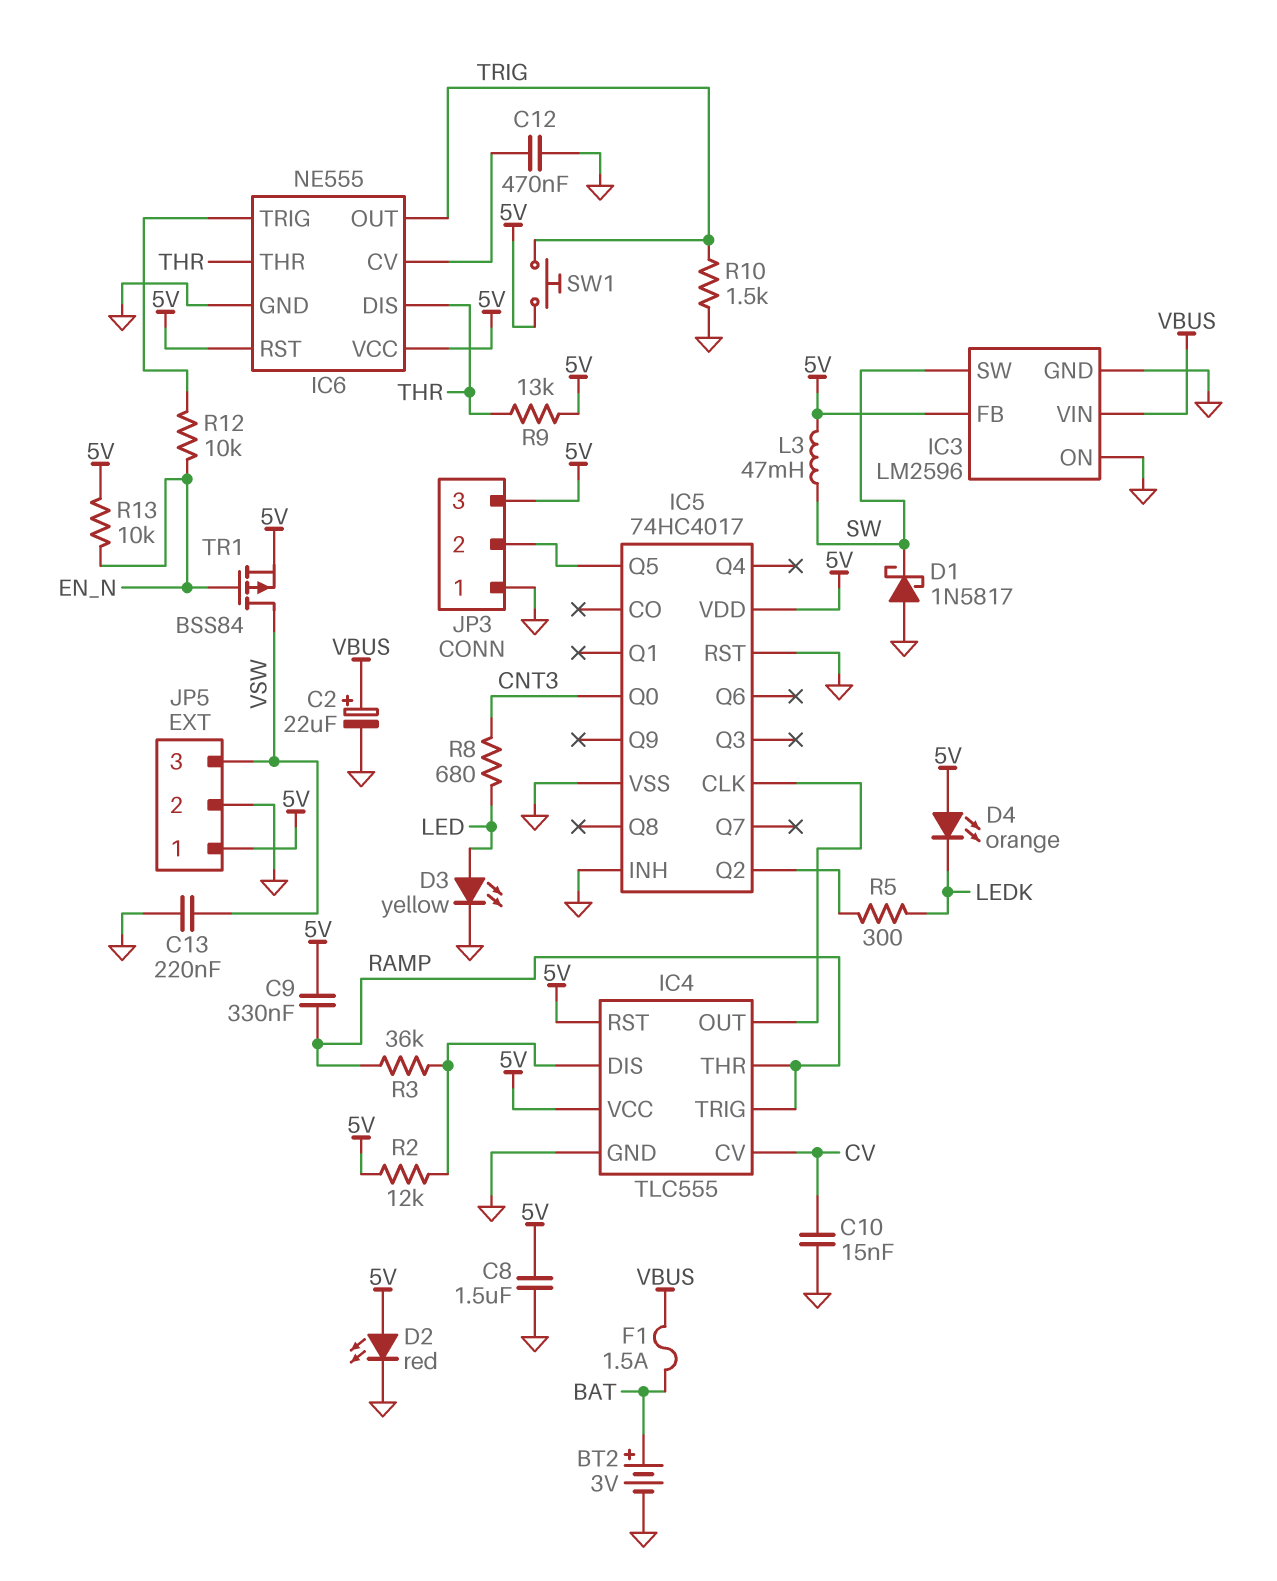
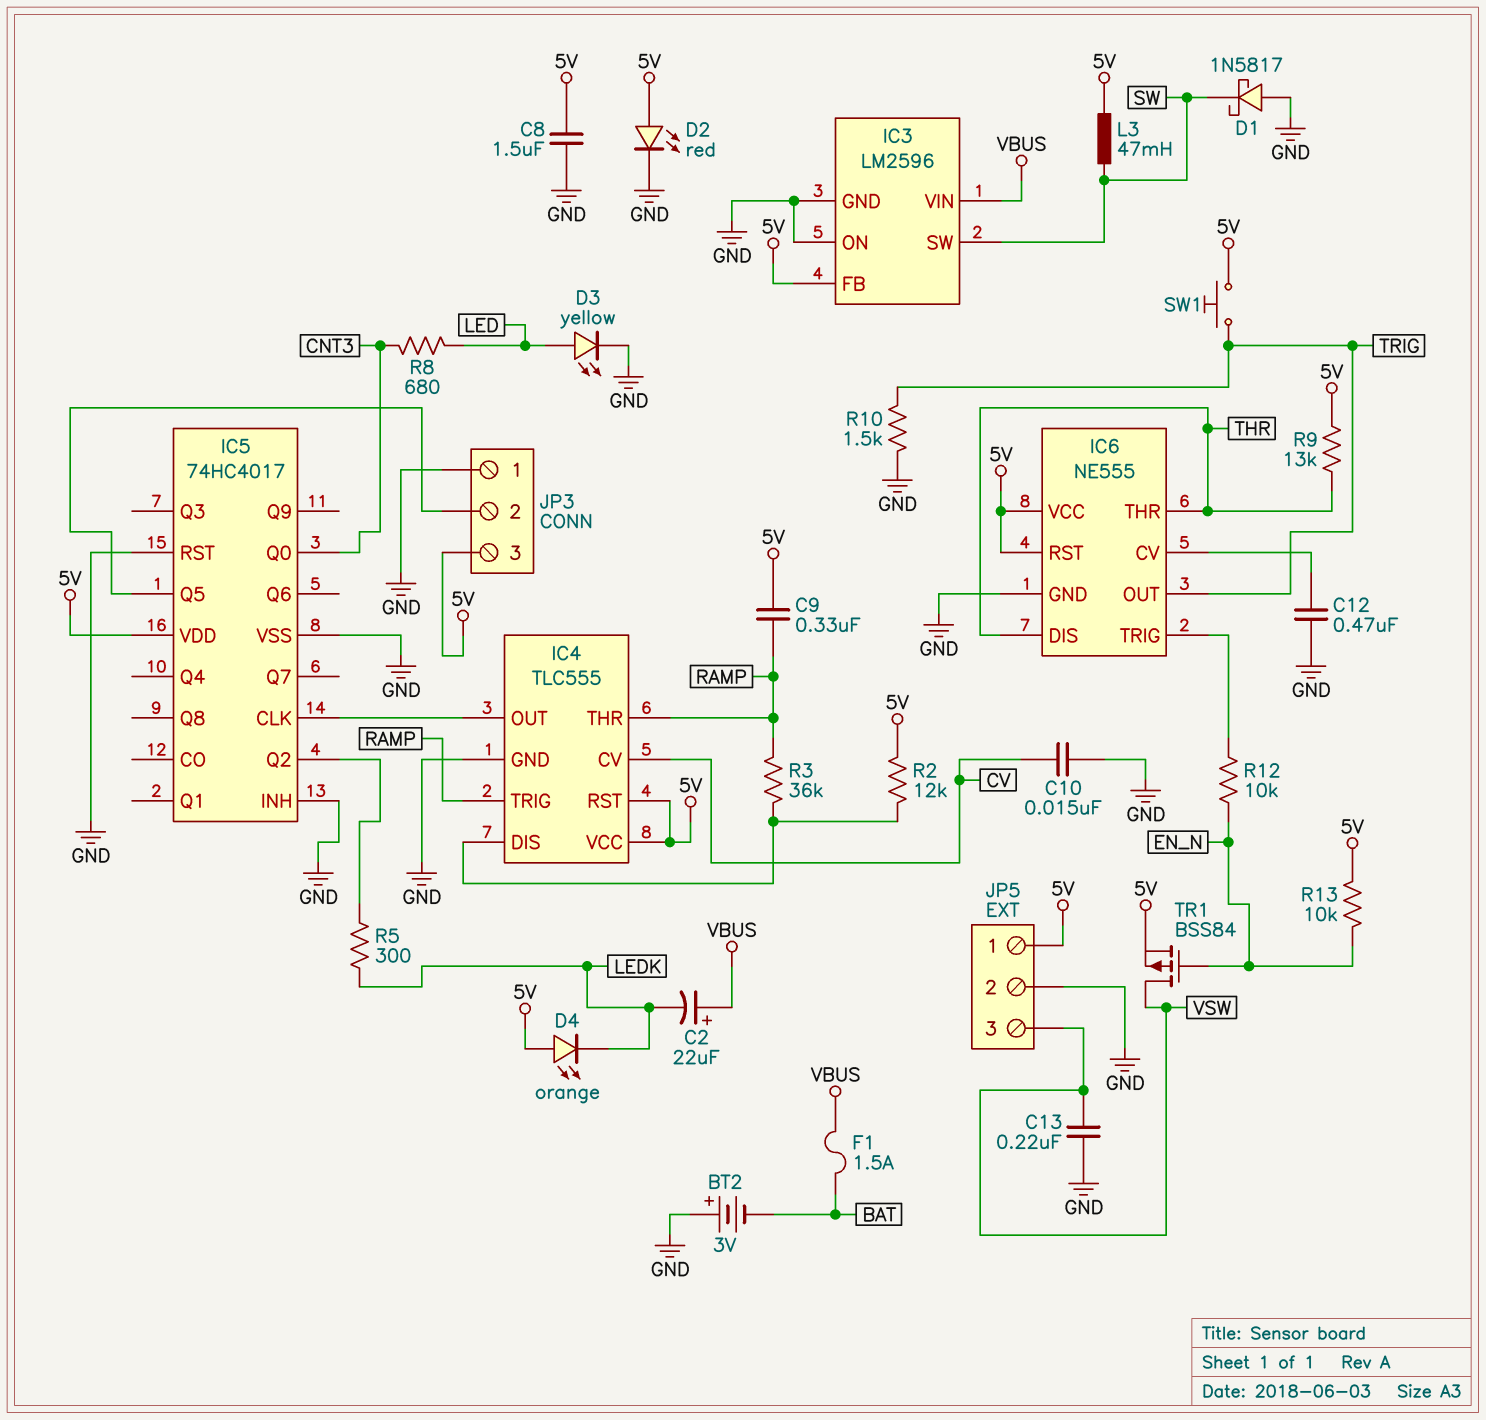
BT2: 3V (plus BAT, minus GND) -> 3V (plus GND, minus BAT)
C2: 22uF (plus VBUS, minus GND) -> 22uF (plus VBUS, minus LEDK)

